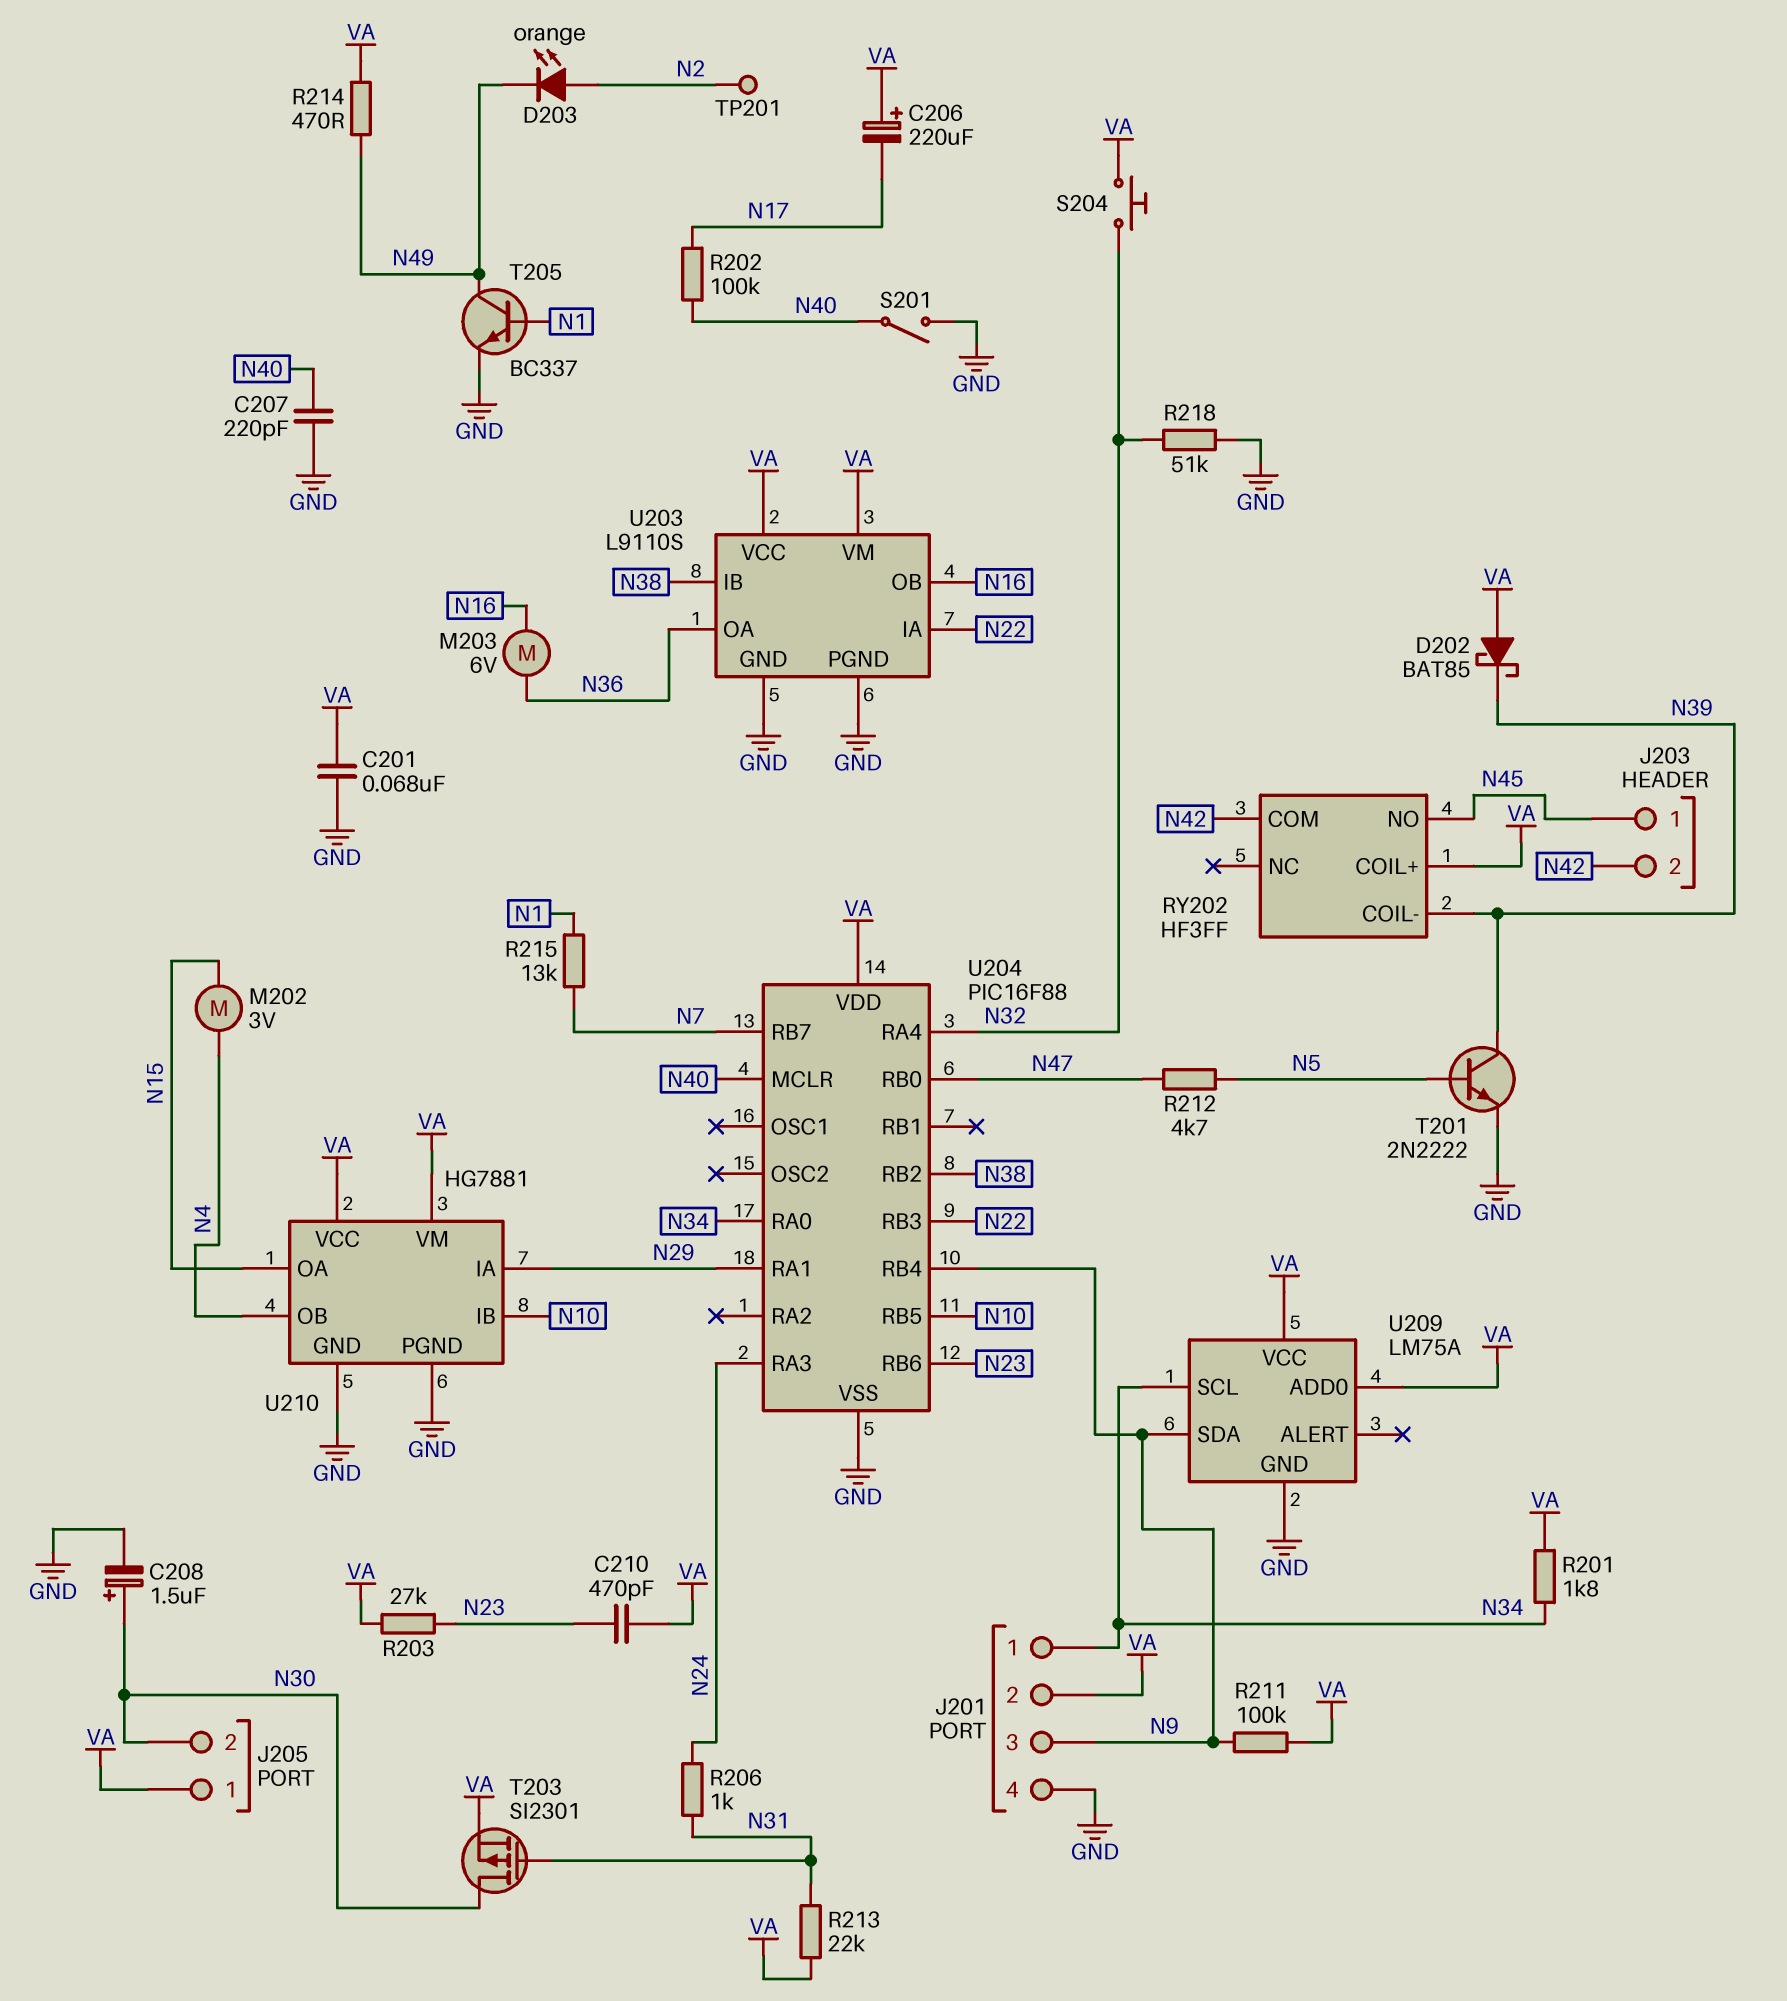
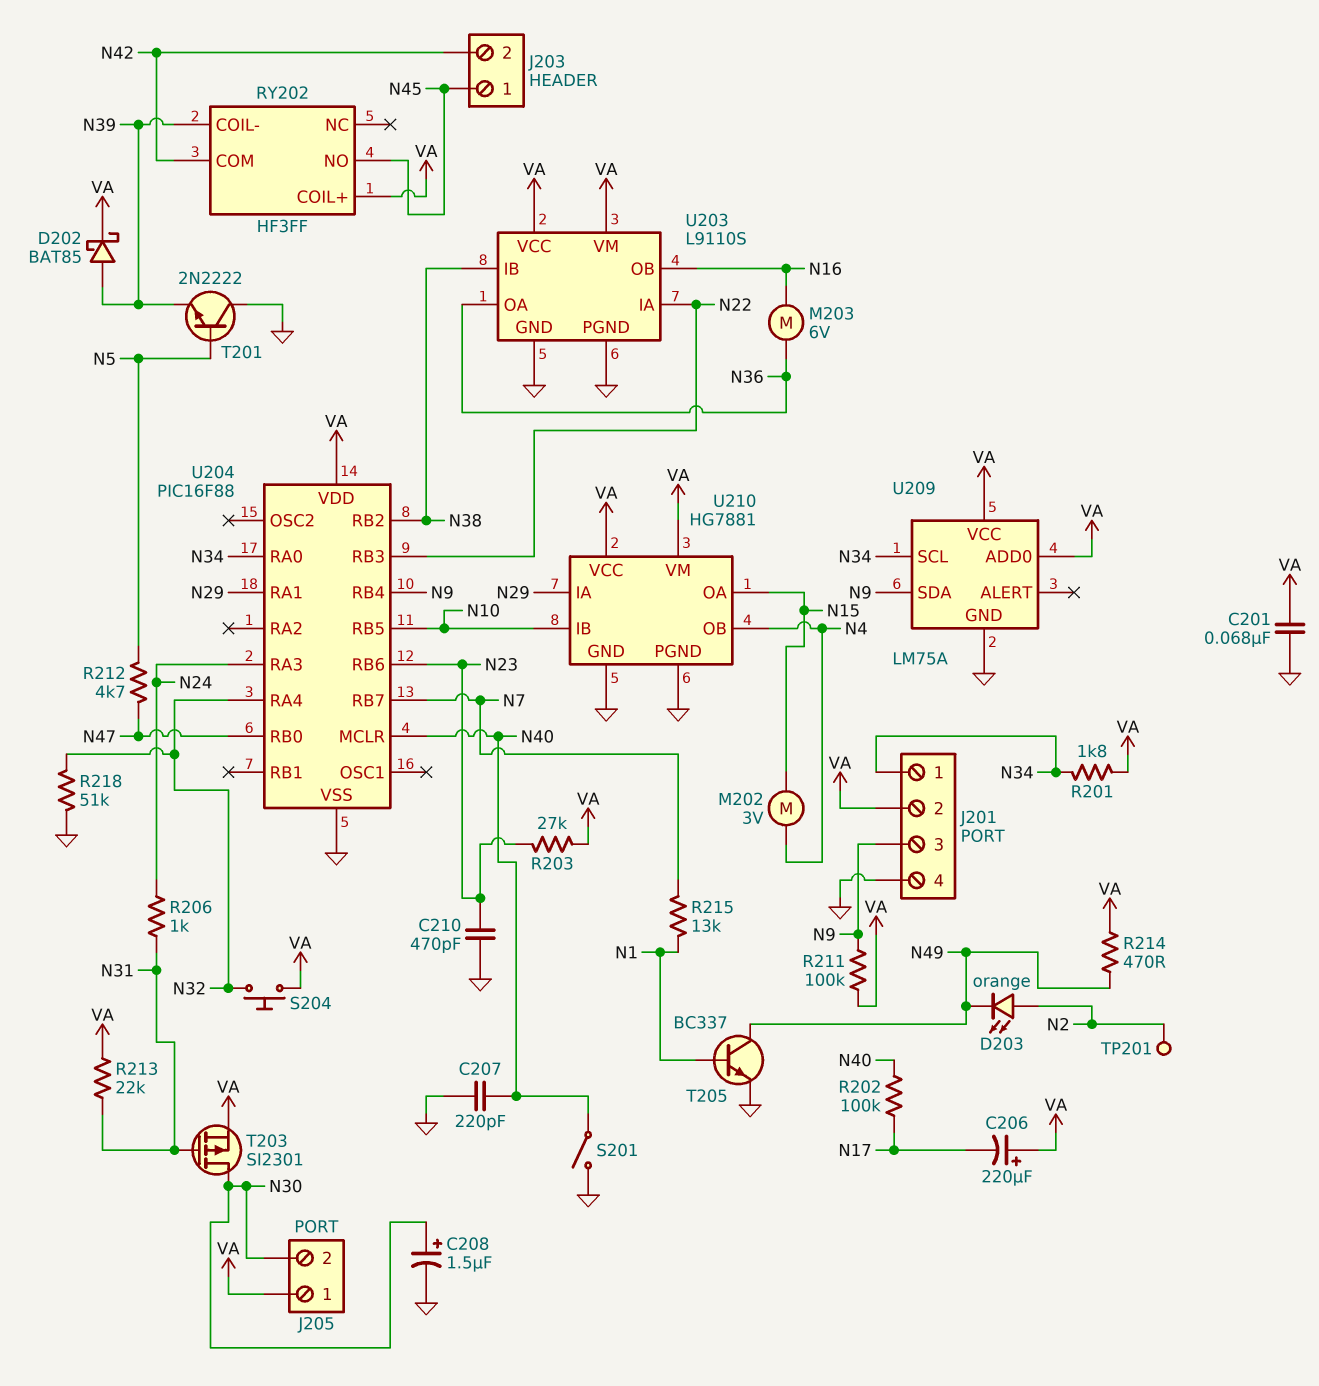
C210: 470pF (N23, VA) -> 470pF (GND, N23)
D202: schottky BAT85 (A VA, K N39) -> schottky BAT85 (A N39, K VA)
T201: NPN 2N2222 (B N5, C N39, E GND) -> NPN 2N2222 (B N5, C GND, E N39)

